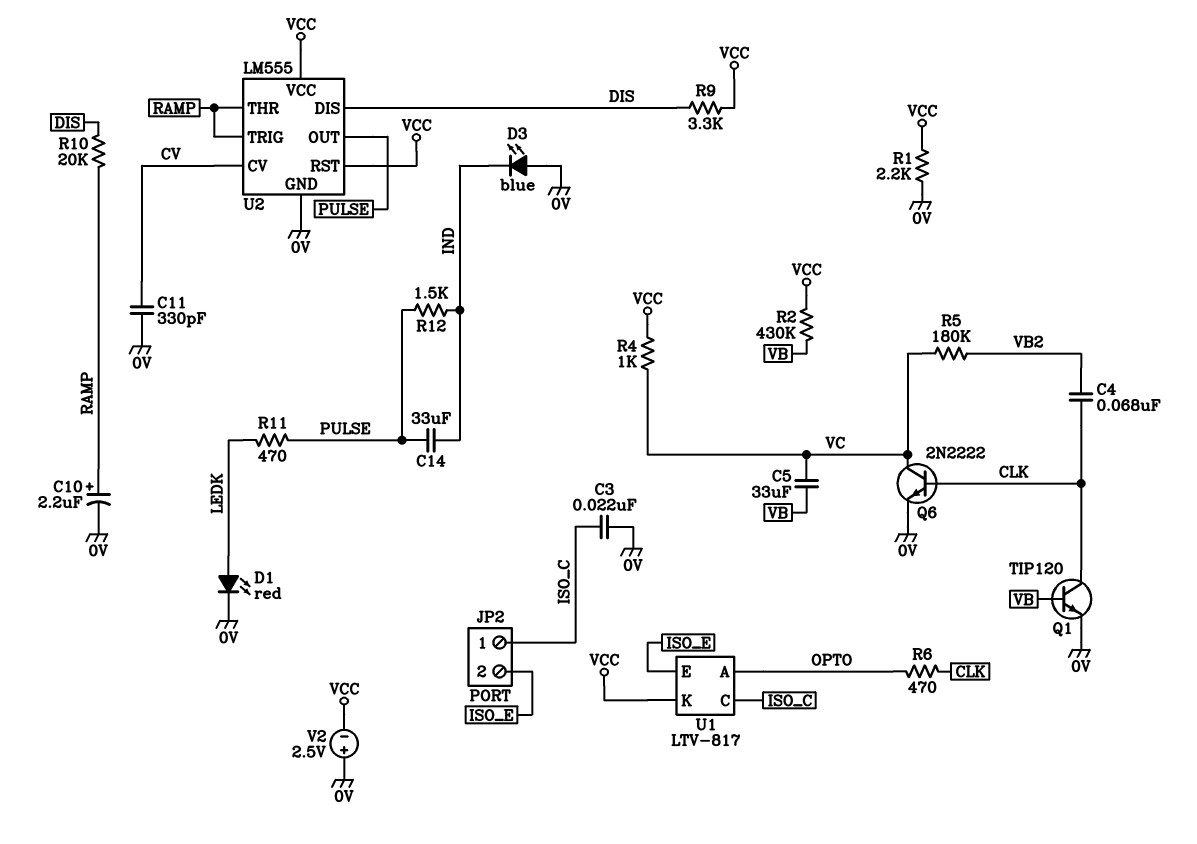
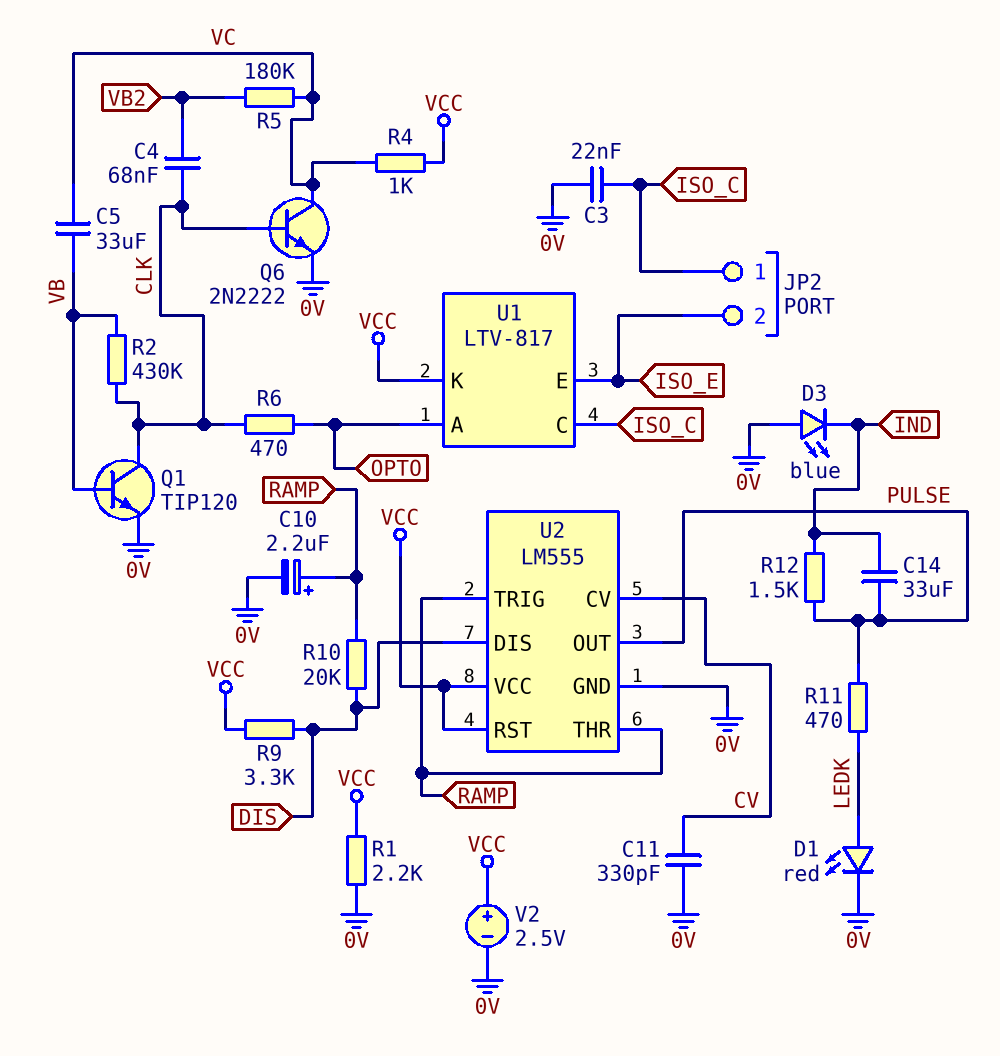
R2: 430k (VB, VCC) -> 430k (CLK, VB)
V2: 2.5V (plus 0V, minus VCC) -> 2.5V (plus VCC, minus 0V)

